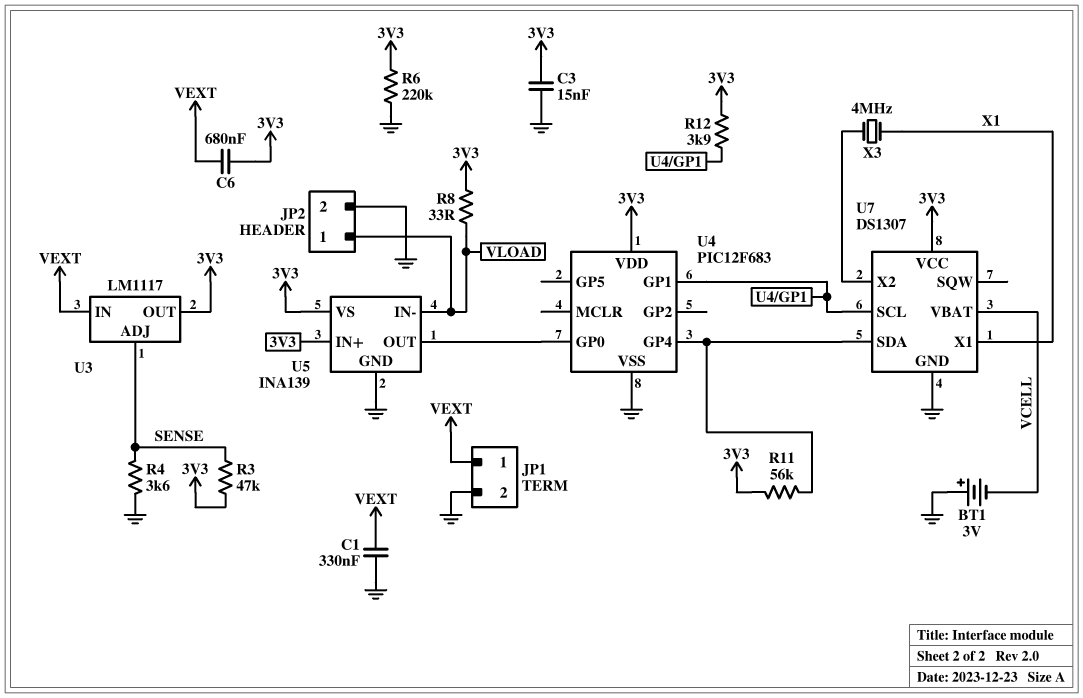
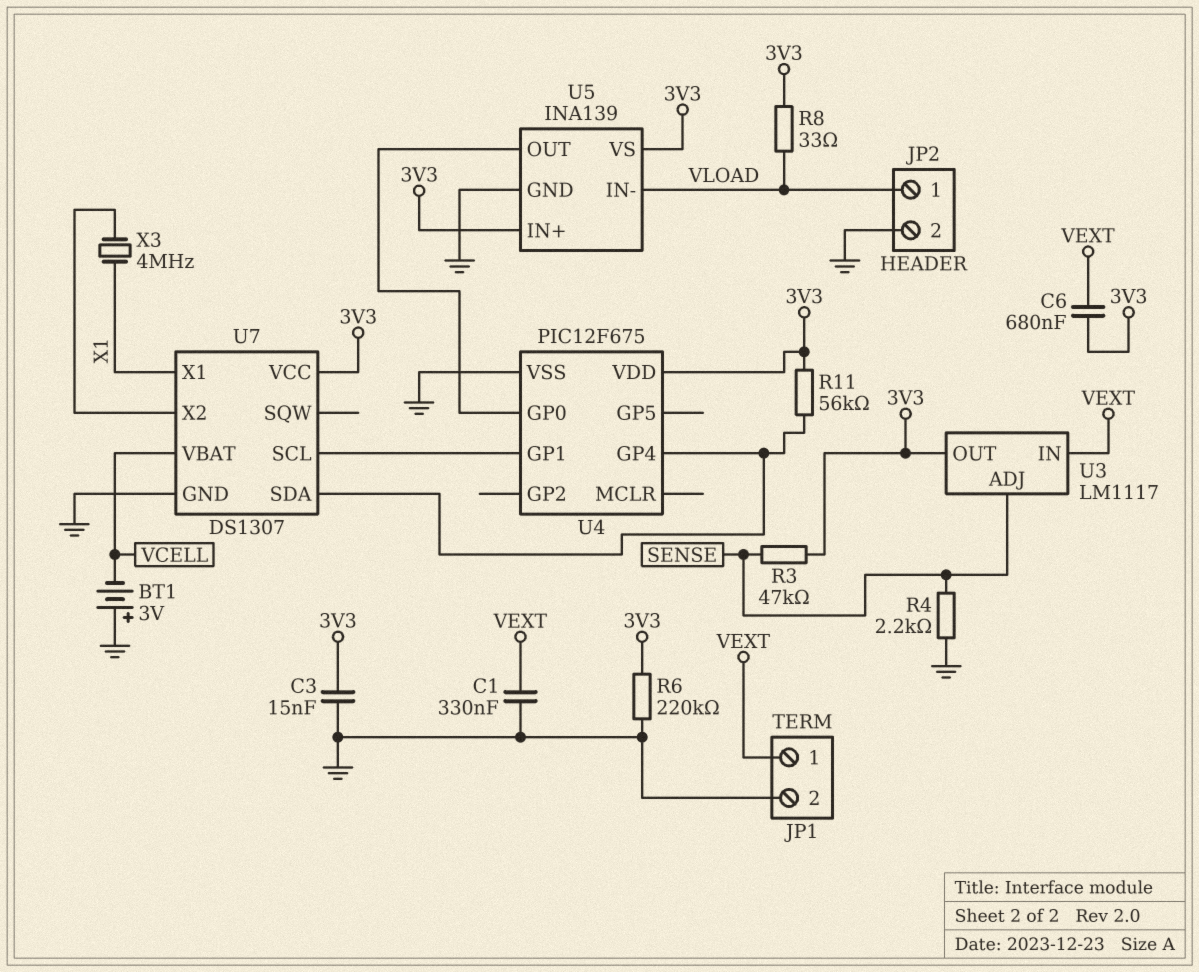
R4: 3.6k (GND, SENSE) -> 2.2k (GND, SENSE)
R12: 3.9k (3V3, U4/GP1) -> none
U4: PIC12F683 -> PIC12F675

